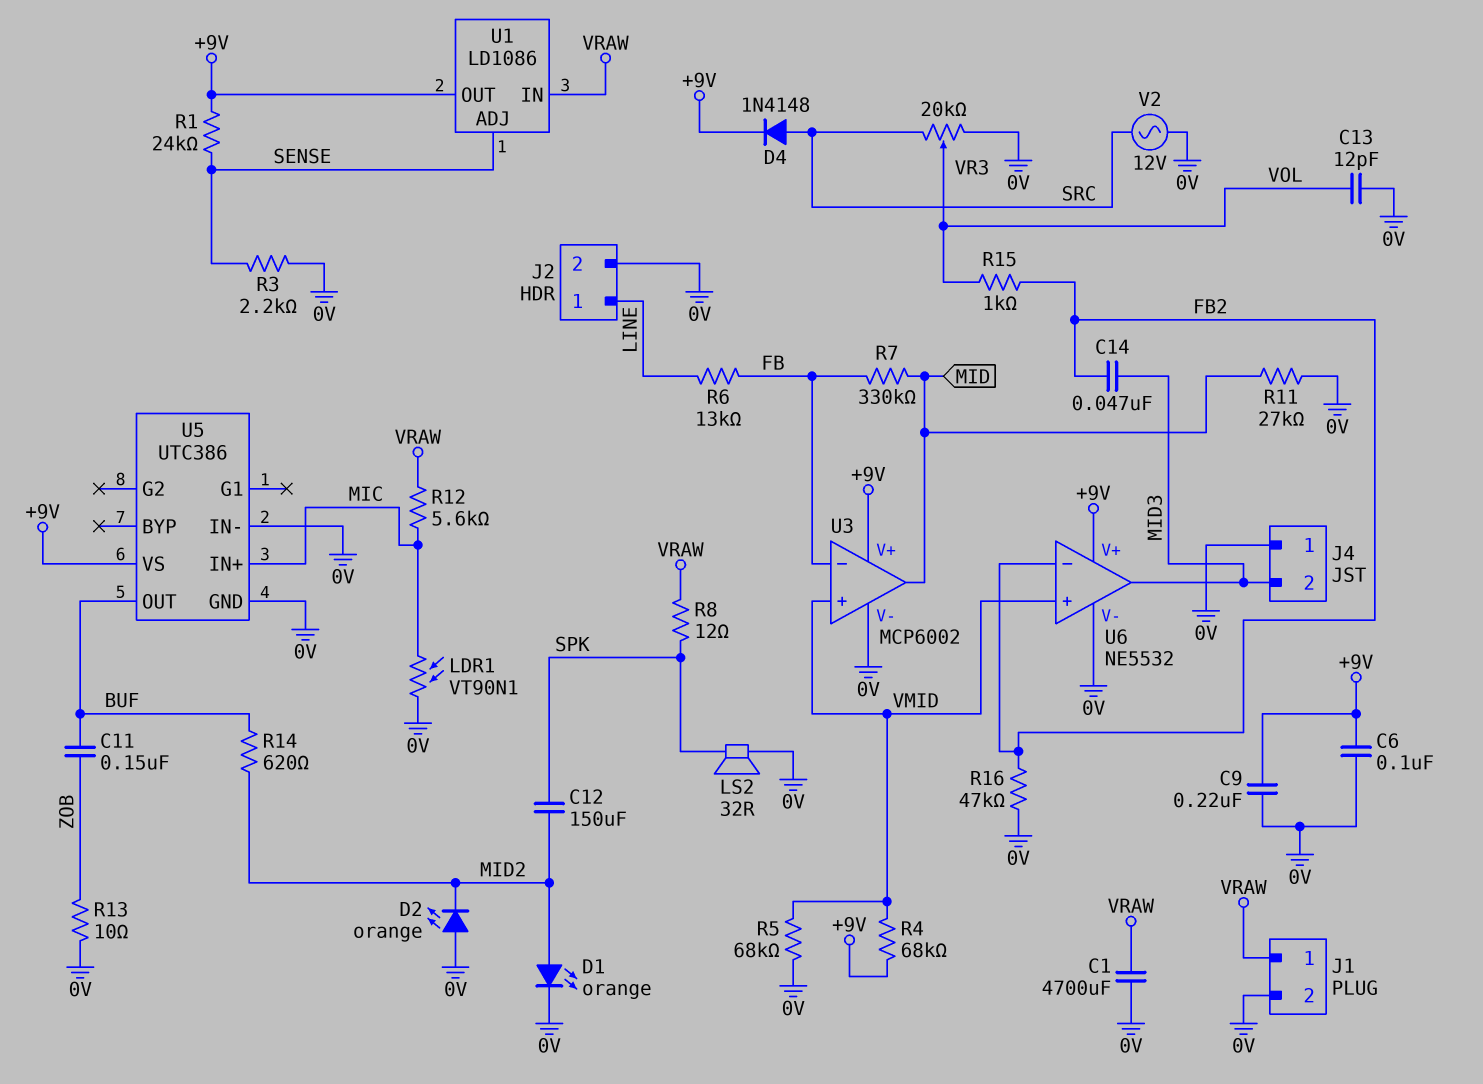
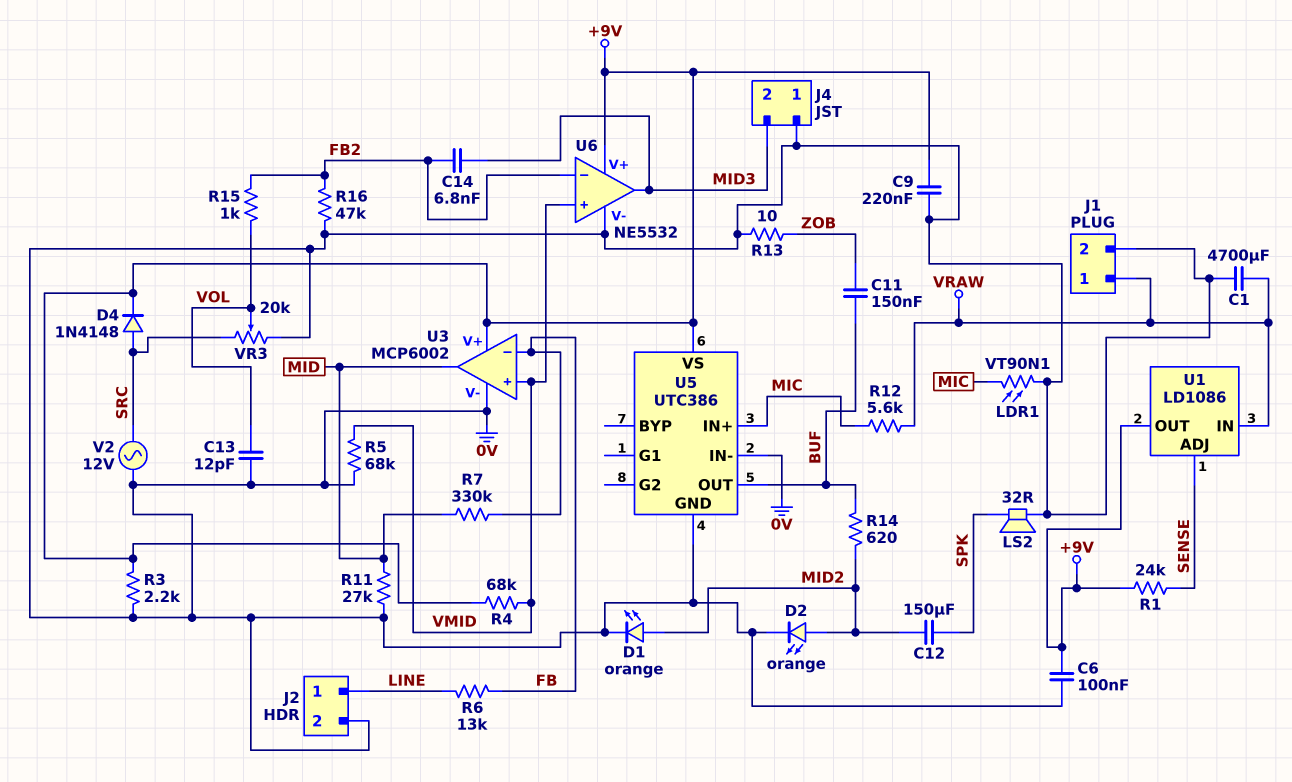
C14: 47nF (FB2, MID3) -> 6.8nF (FB2, MID3)
D2: LED orange (A 0V, K MID2) -> LED orange (A MID2, K 0V)
R3: 2.2k (0V, SENSE) -> 2.2k (+9V, 0V)
R8: 12 (SPK, VRAW) -> none

